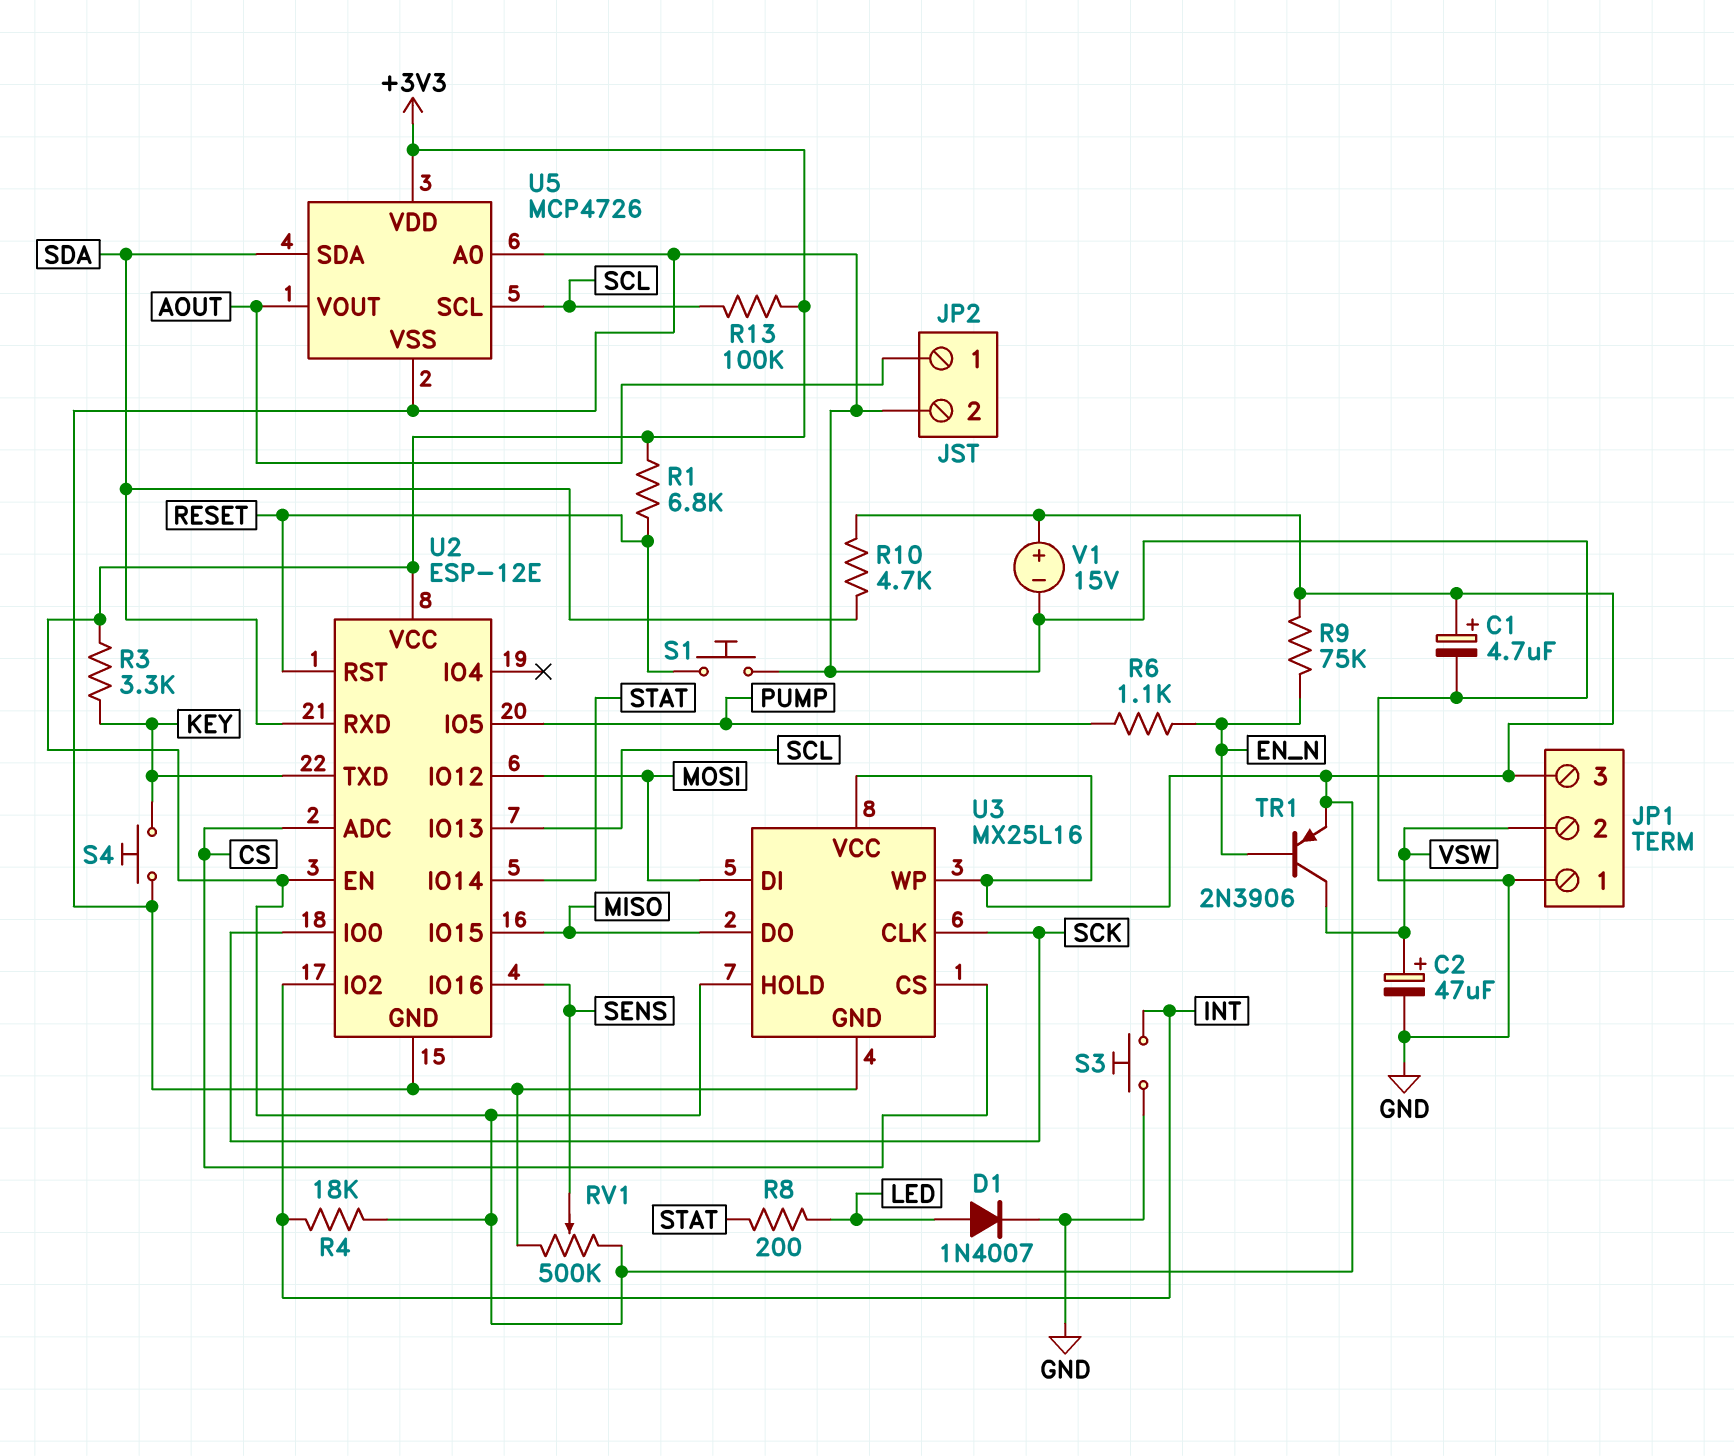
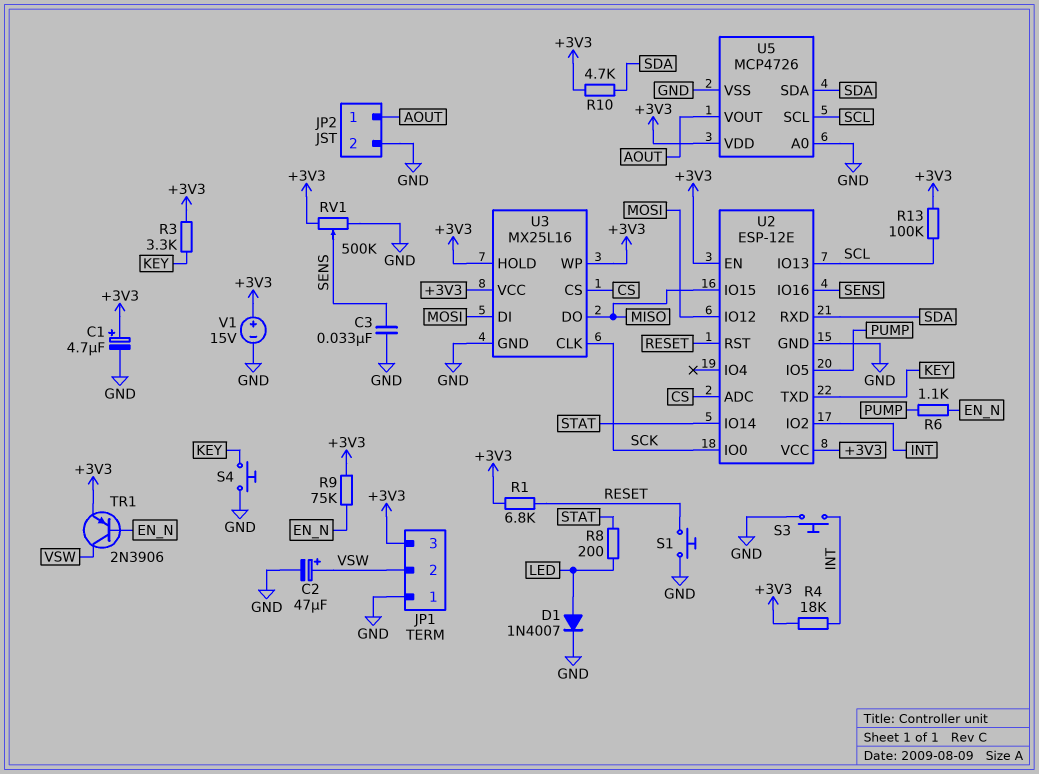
C3: none -> 33nF (GND, SENS)

